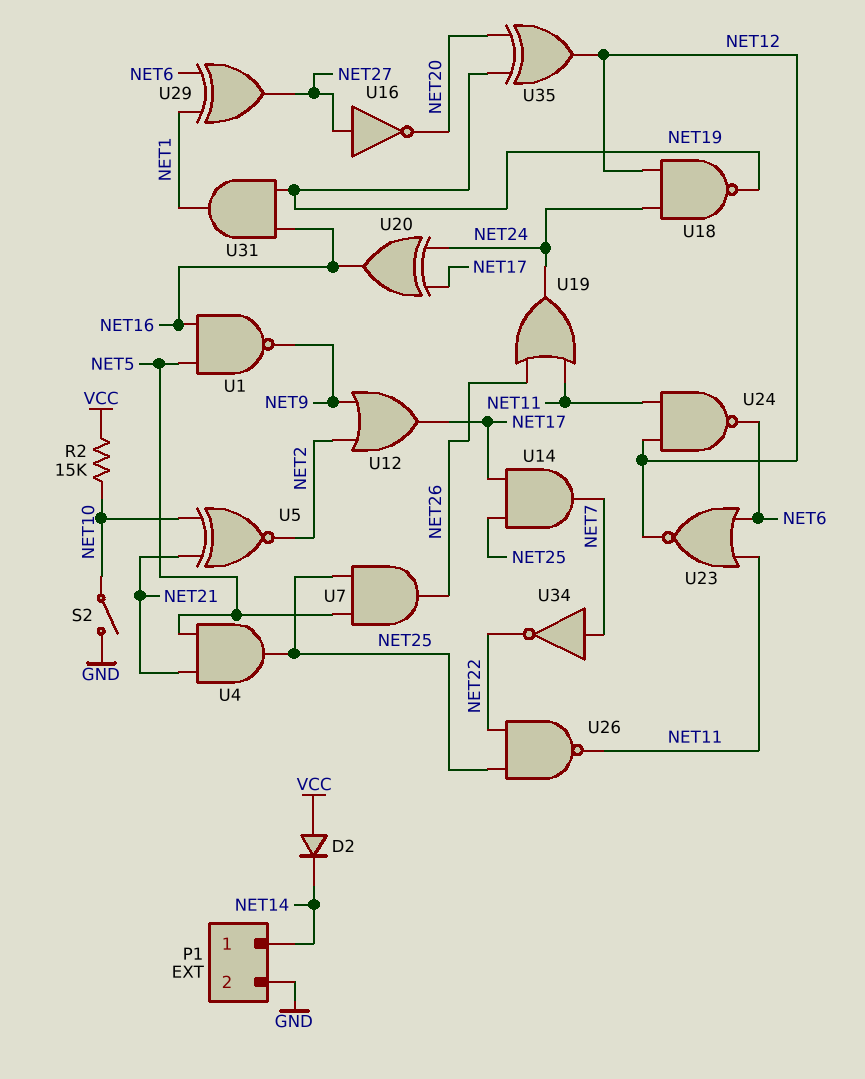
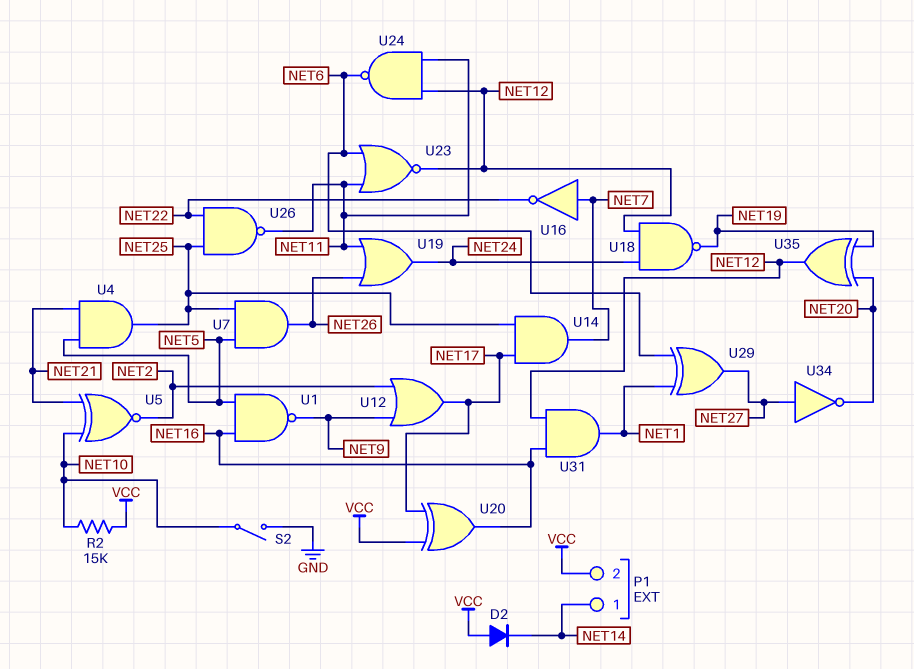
P1 pin 2: GND -> VCC
U16: NOT (in NET27, out NET20) -> NOT (in NET7, out NET22)
U20: XOR (in NET17, in NET24, out NET16) -> XOR (in NET17, in VCC, out NET16)
U31: AND (in NET16, in NET19, out NET1) -> AND (in NET12, in NET16, out NET1)
U34: NOT (in NET7, out NET22) -> NOT (in NET27, out NET20)

